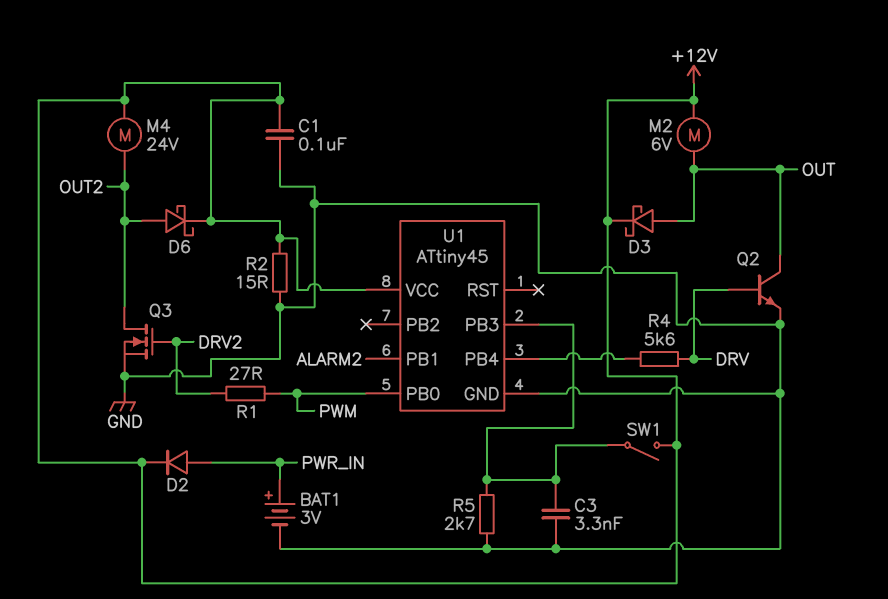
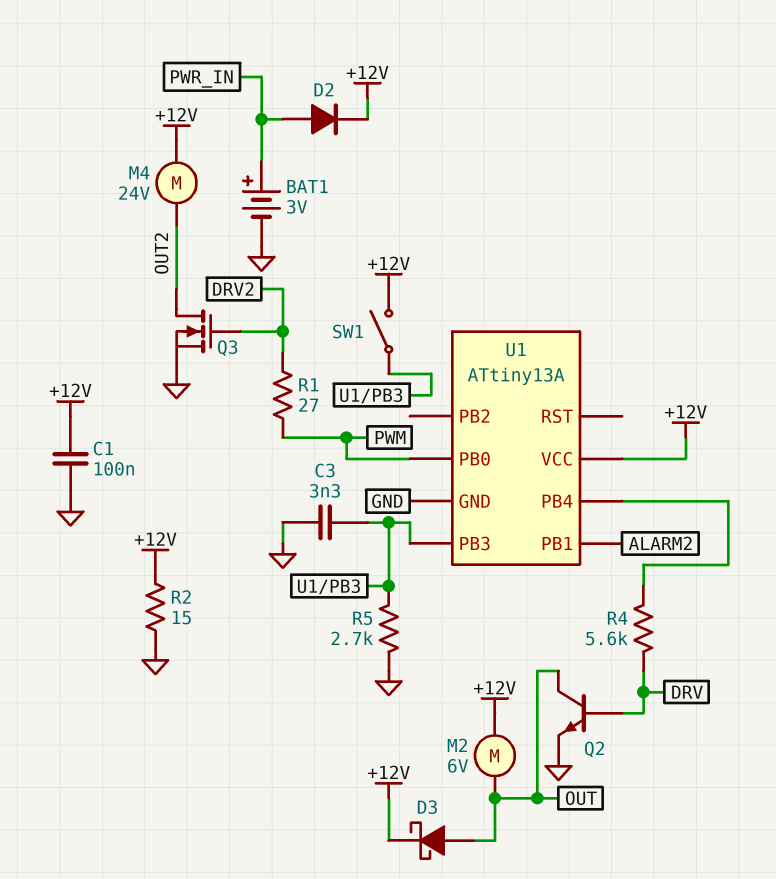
D6: schottky (A OUT2, K +12V) -> none
U1: ATtiny45 -> ATtiny13A

